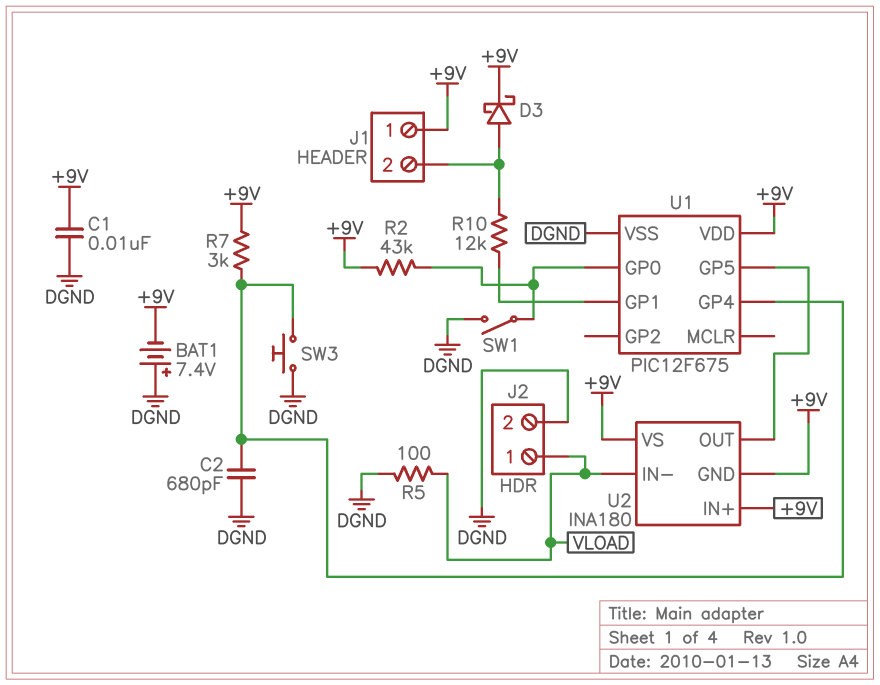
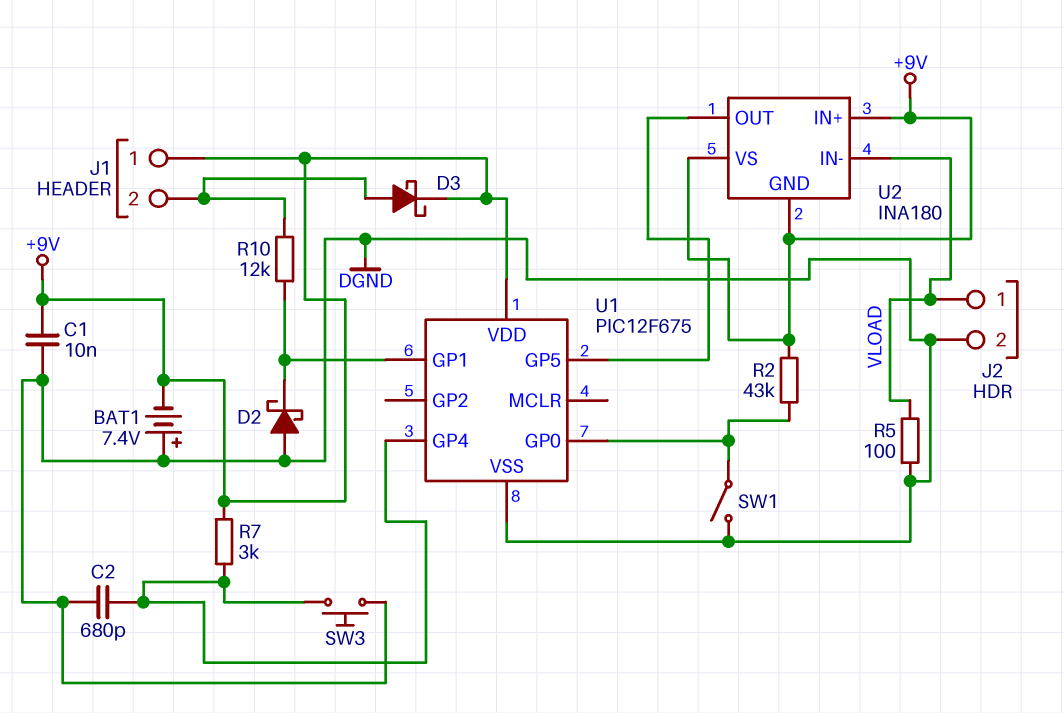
D2: none -> schottky (A DGND, K U1/GP1)

